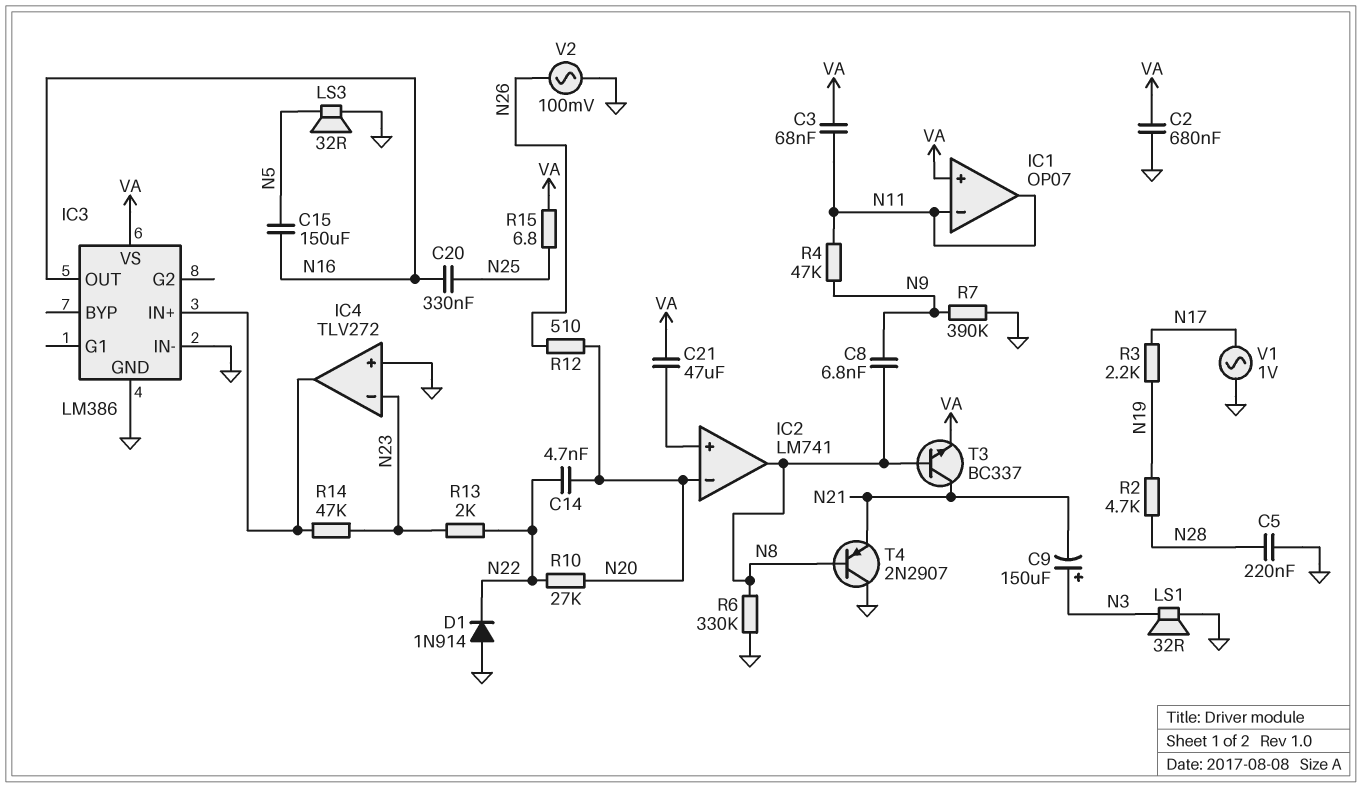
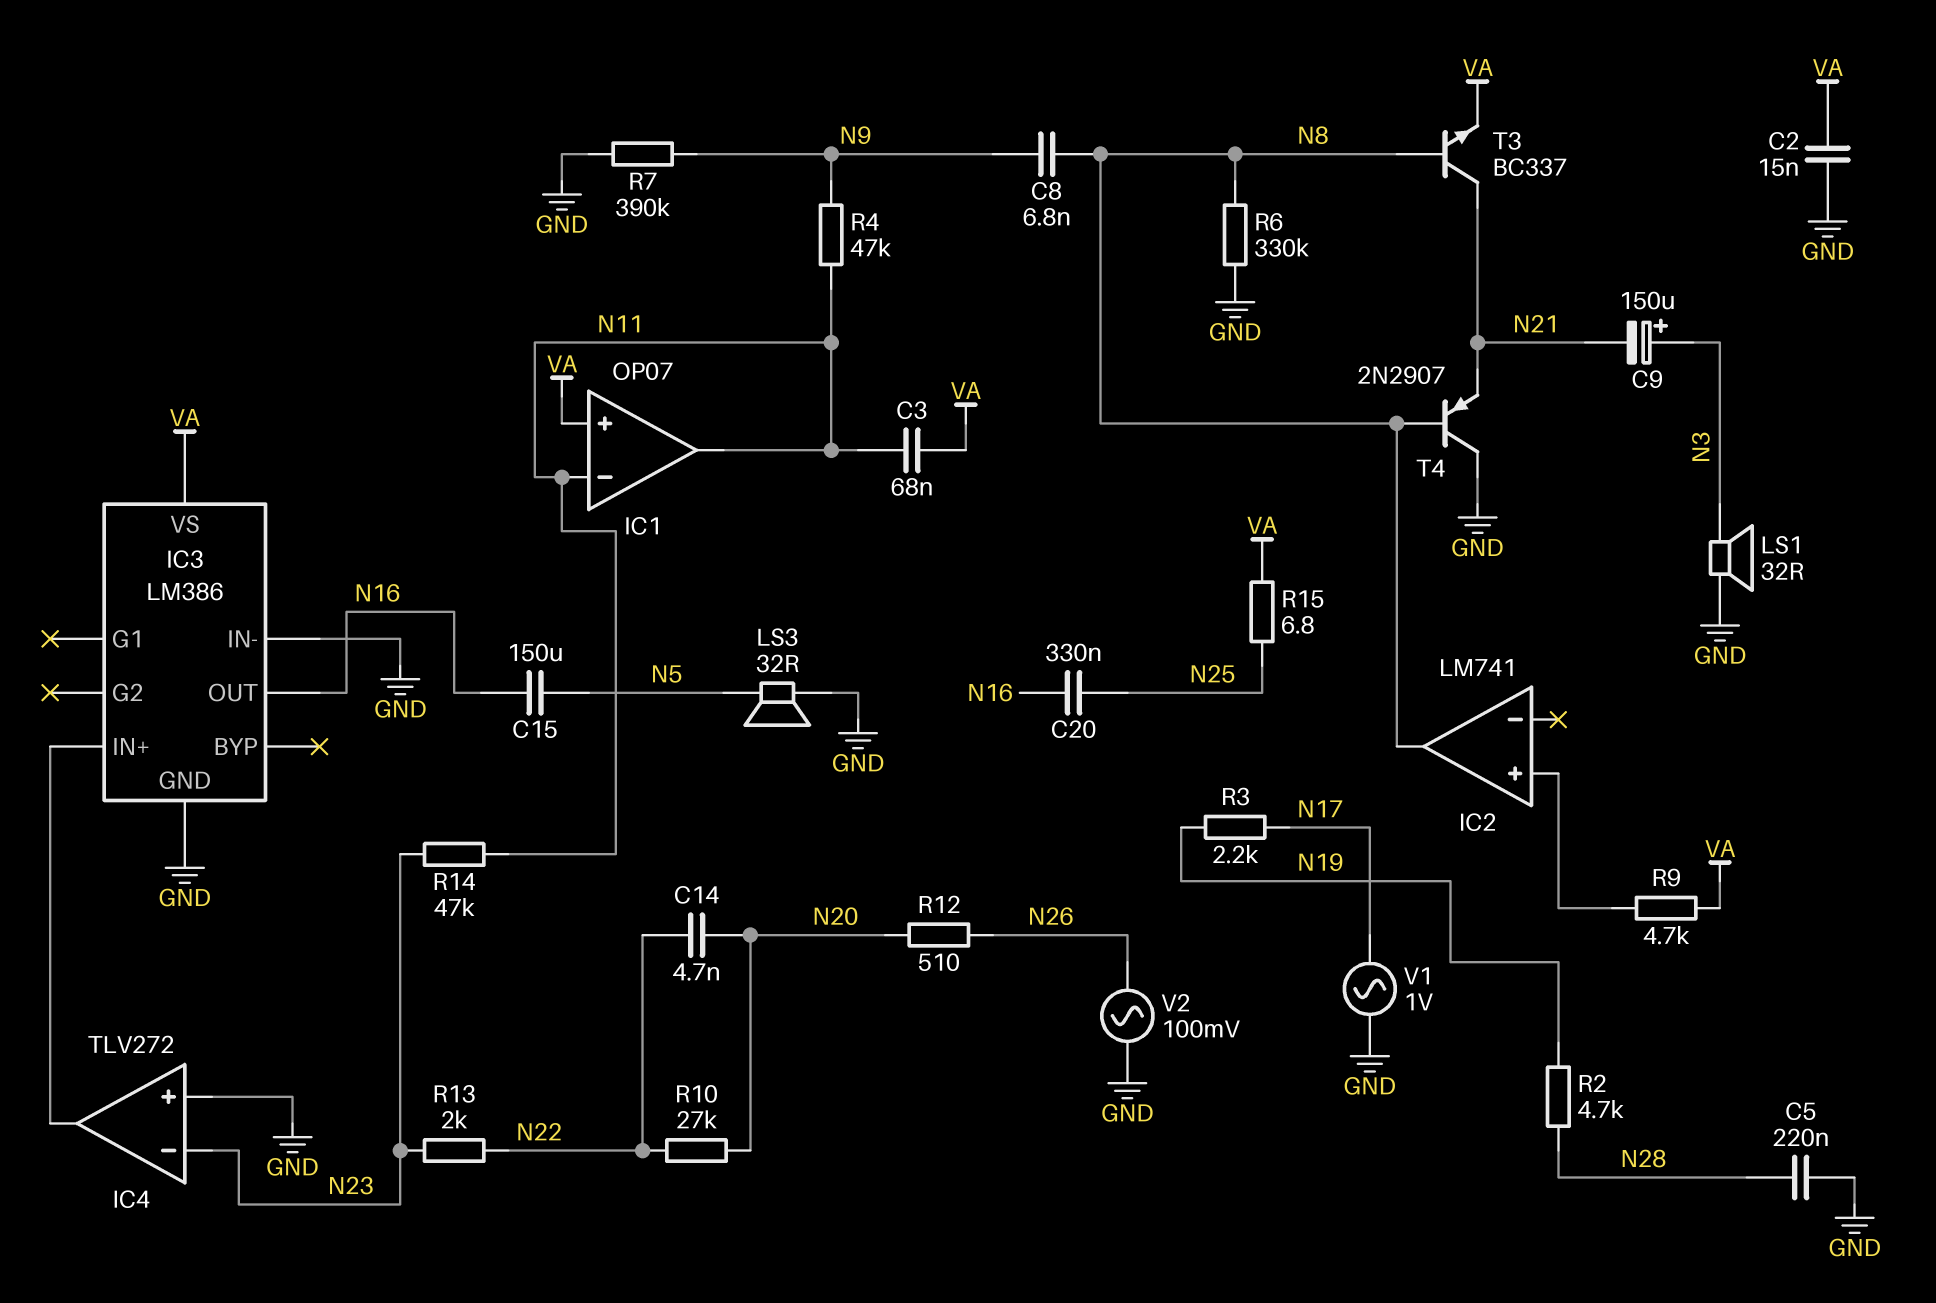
C2: 680nF (GND, VA) -> 15nF (GND, VA)
C21: 47uF (IC2/in+, VA) -> none
D1: diode 1N914 (A GND, K N22) -> none
IC2 pin in-: N20 -> none
R9: none -> 4.7k (IC2/in+, VA)
R14: 47k (IC3/IN+, N23) -> 47k (N11, N23)

